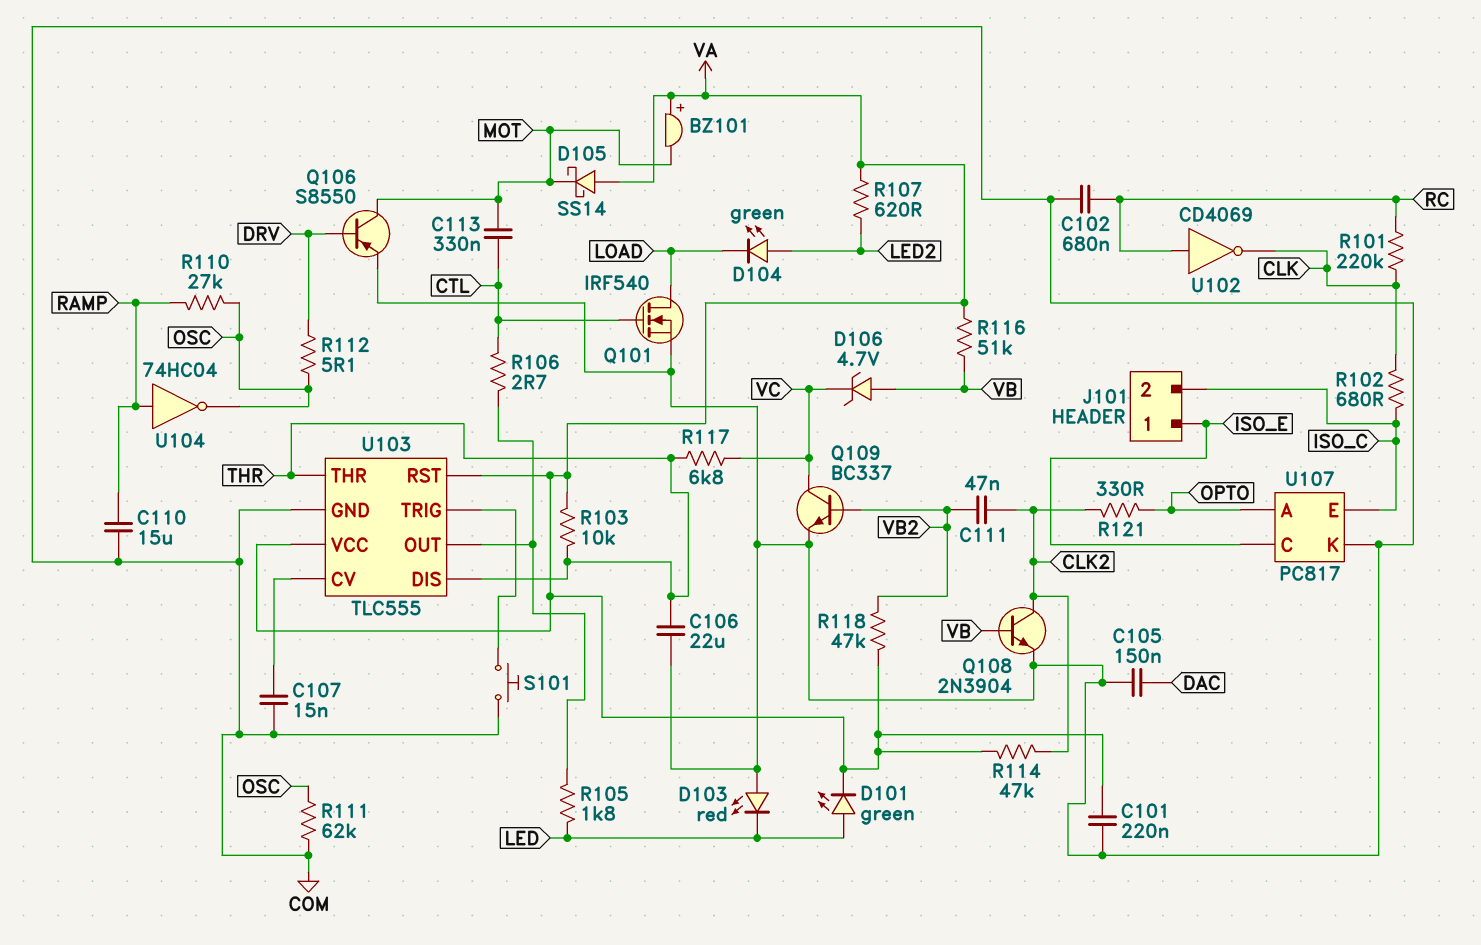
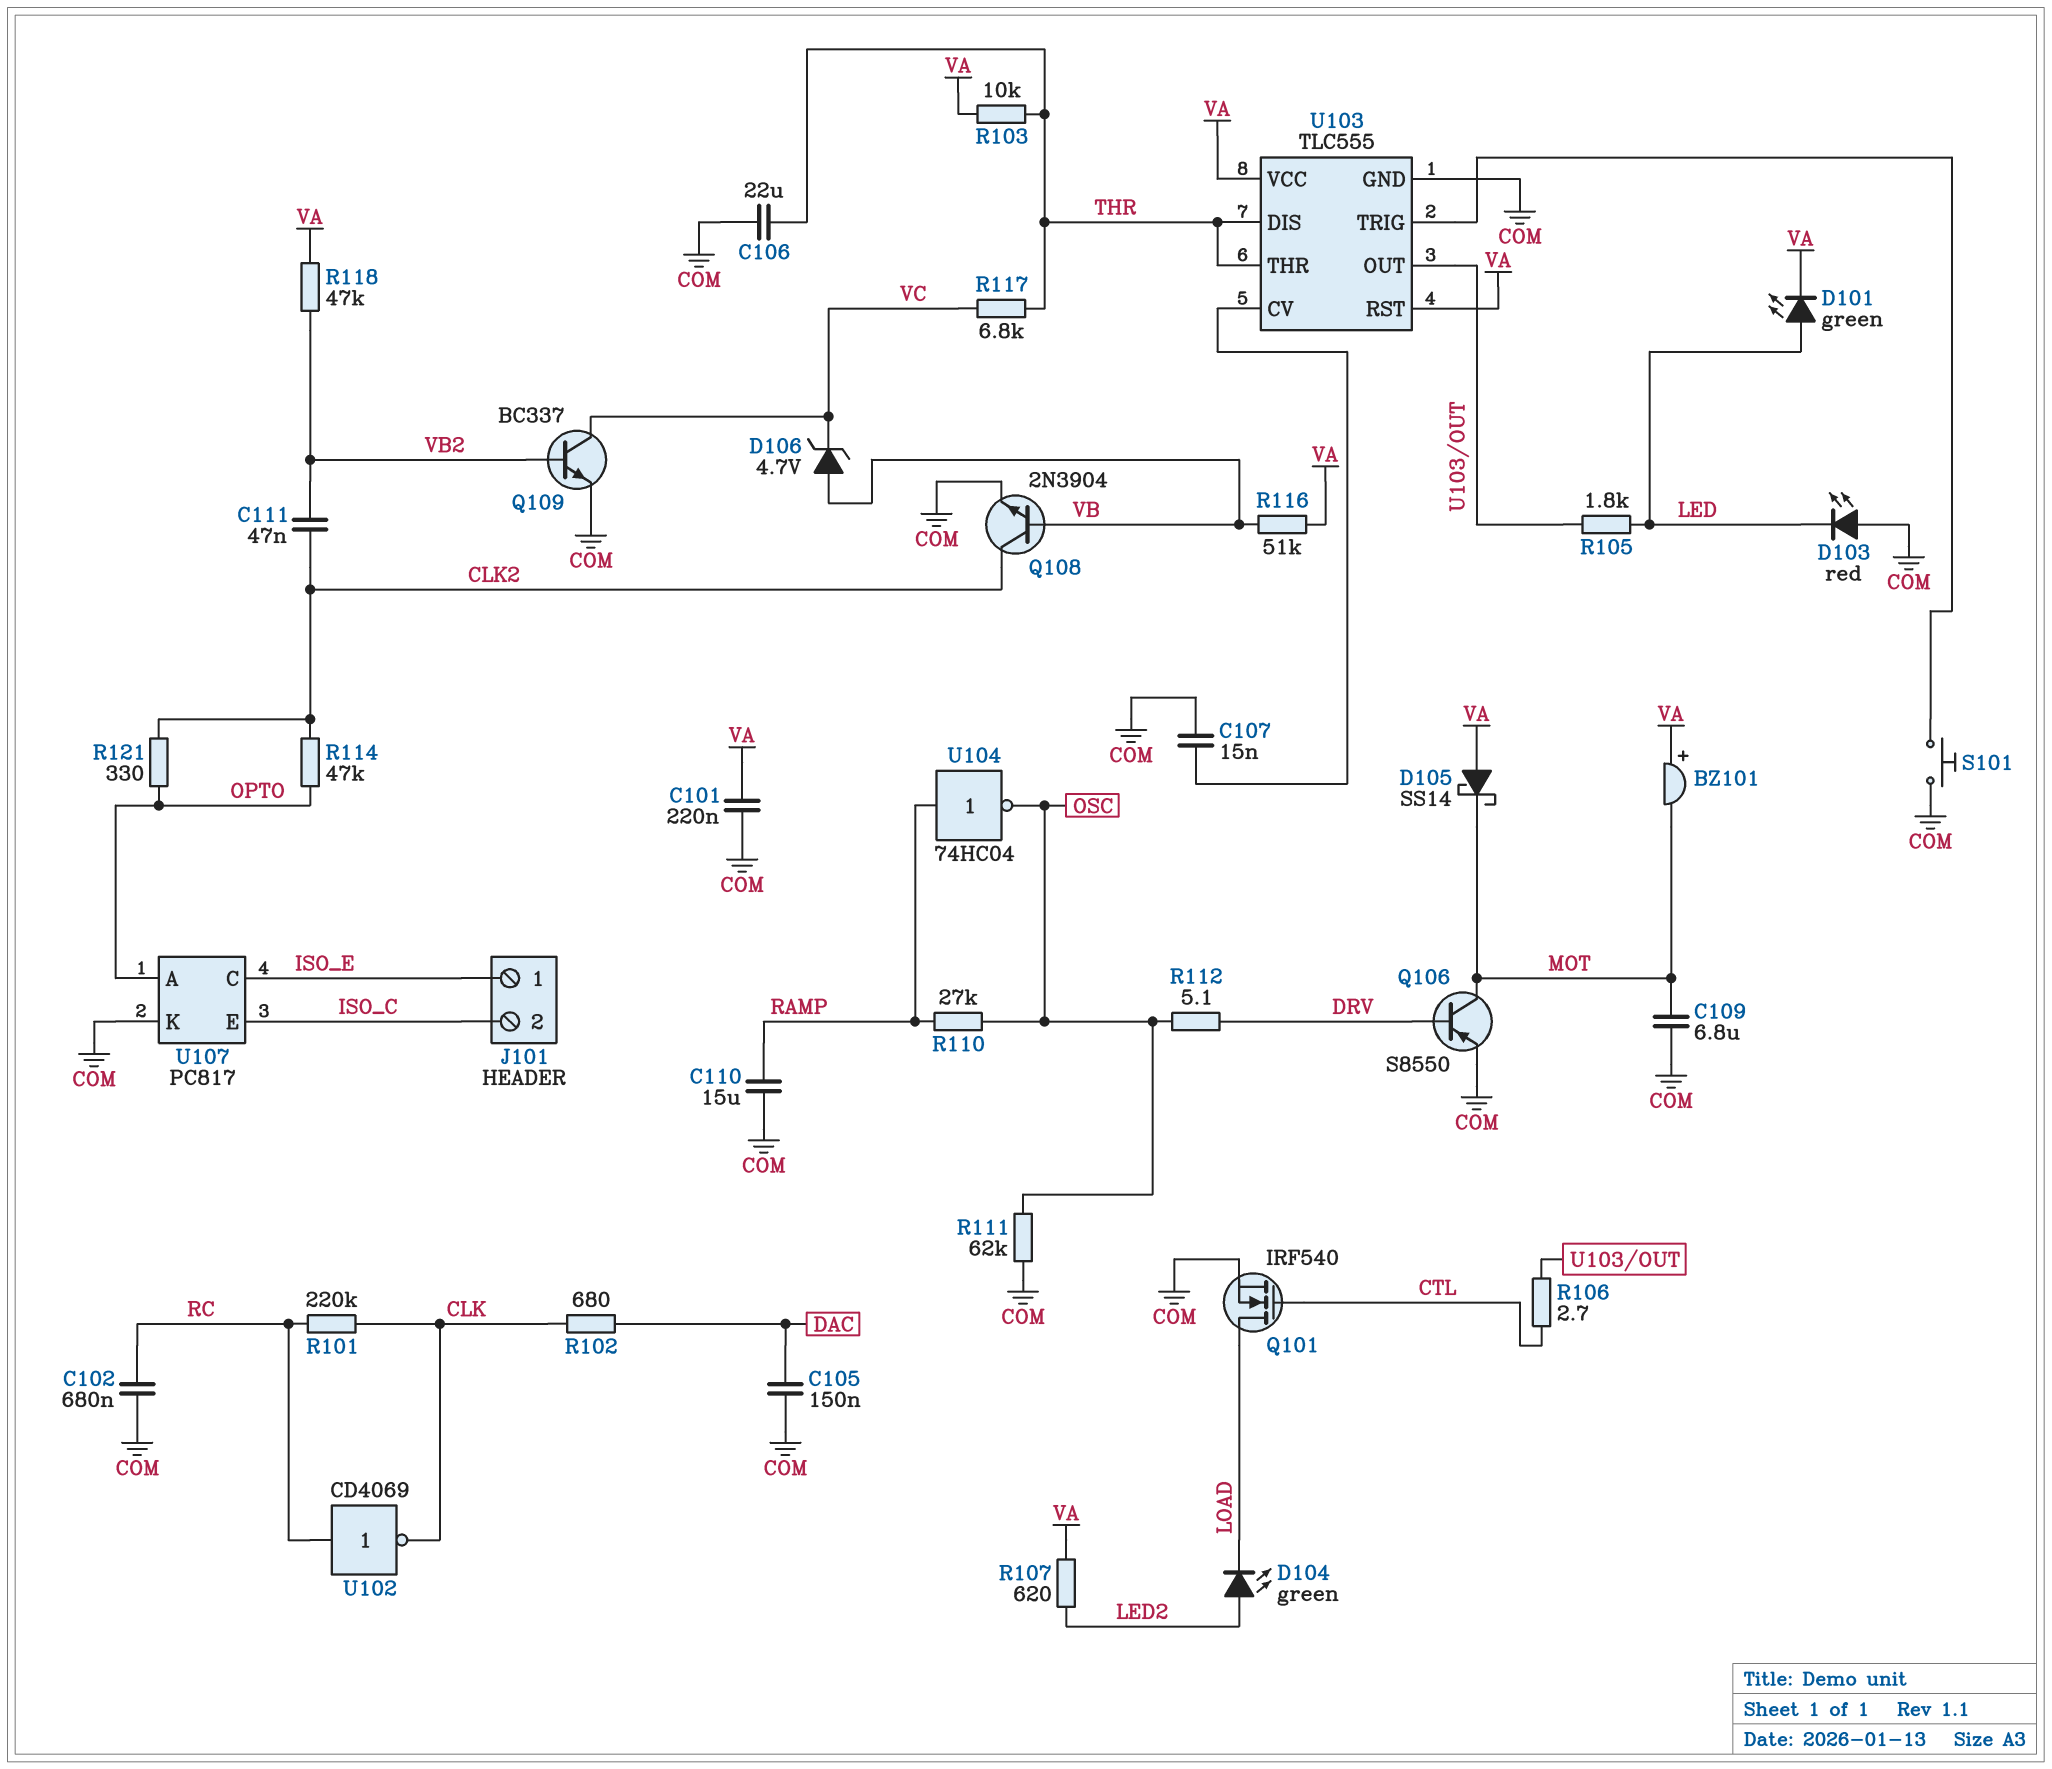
C109: none -> 6.8uF (COM, MOT)
C113: 330nF (CTL, MOT) -> none
R102: 680 (CLK, ISO_C) -> 680 (CLK, DAC)
R114: 47k (CLK2, VA) -> 47k (CLK2, OPTO)

